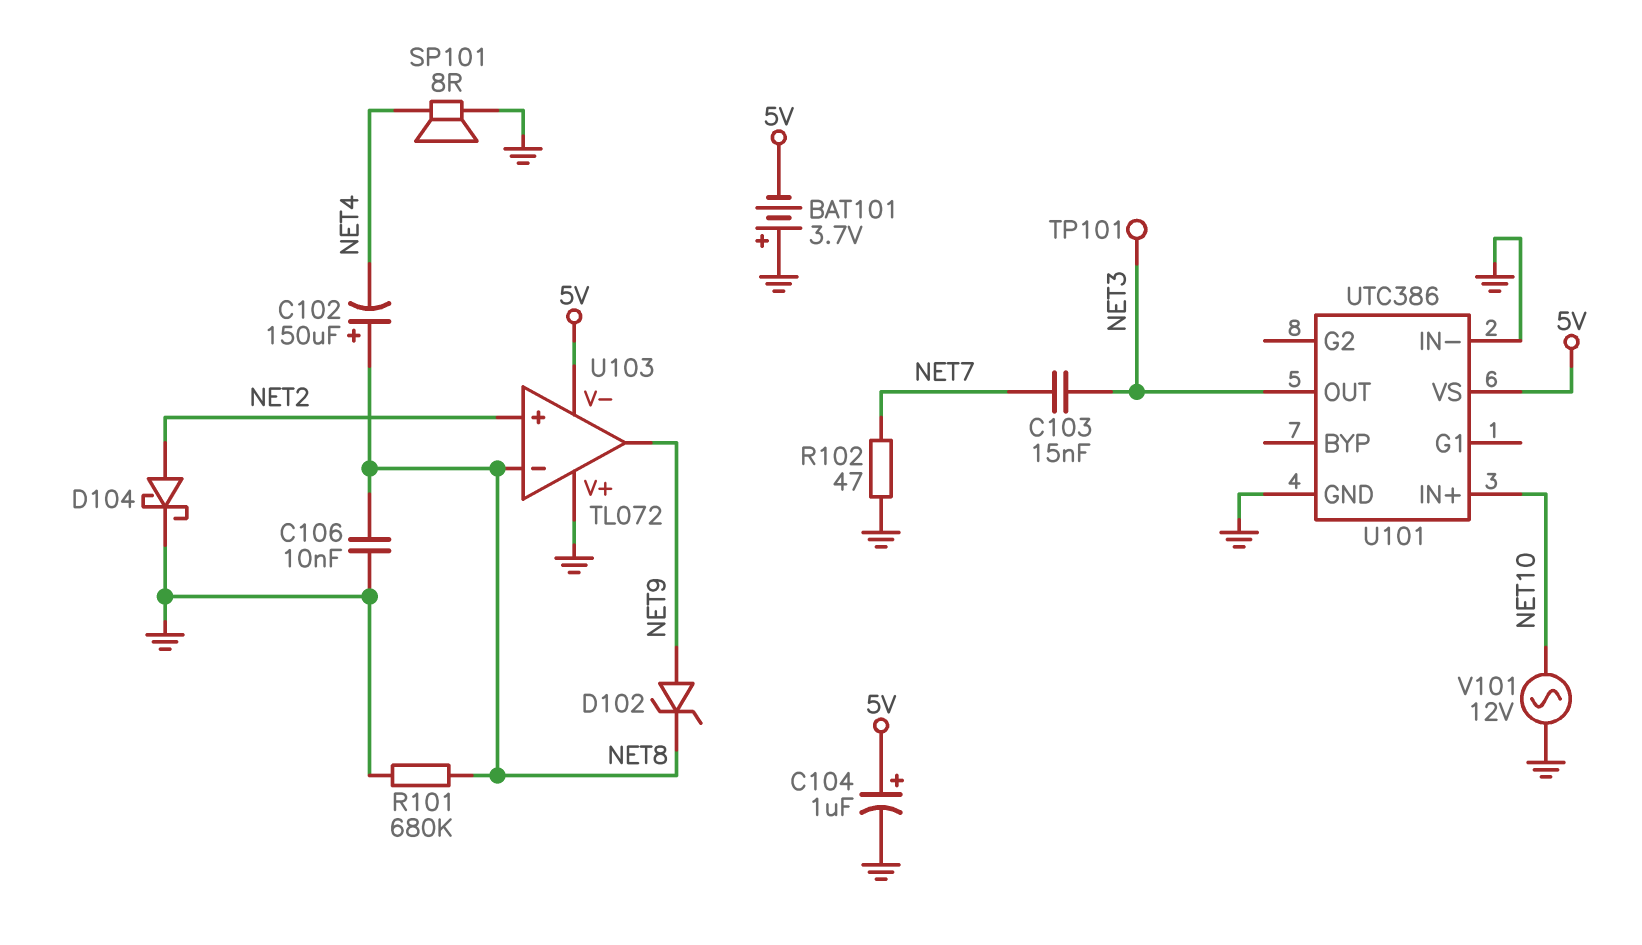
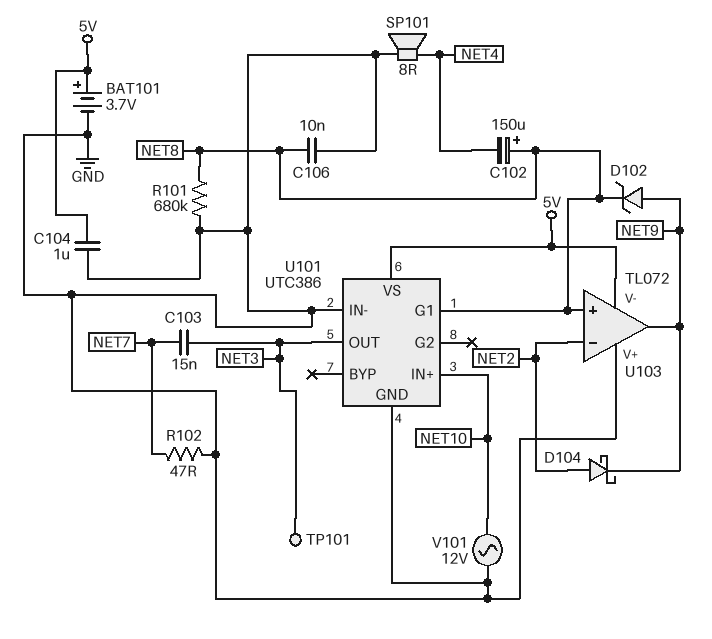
BAT101: 3.7V (plus GND, minus 5V) -> 3.7V (plus 5V, minus GND)
C104: 1uF (plus 5V, minus GND) -> 1uF (5V, GND)
D104: schottky (A NET2, K GND) -> schottky (A NET2, K NET9)
U101 pin G1: none -> NET8
U103 pin in+: NET2 -> NET8
U103 pin in-: NET8 -> NET2

